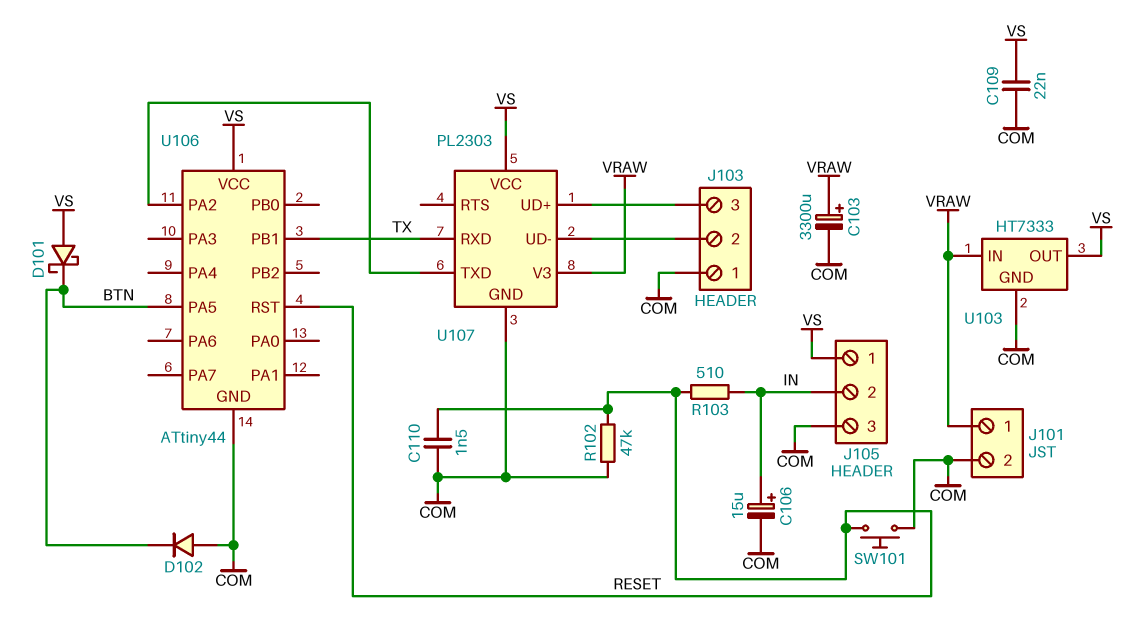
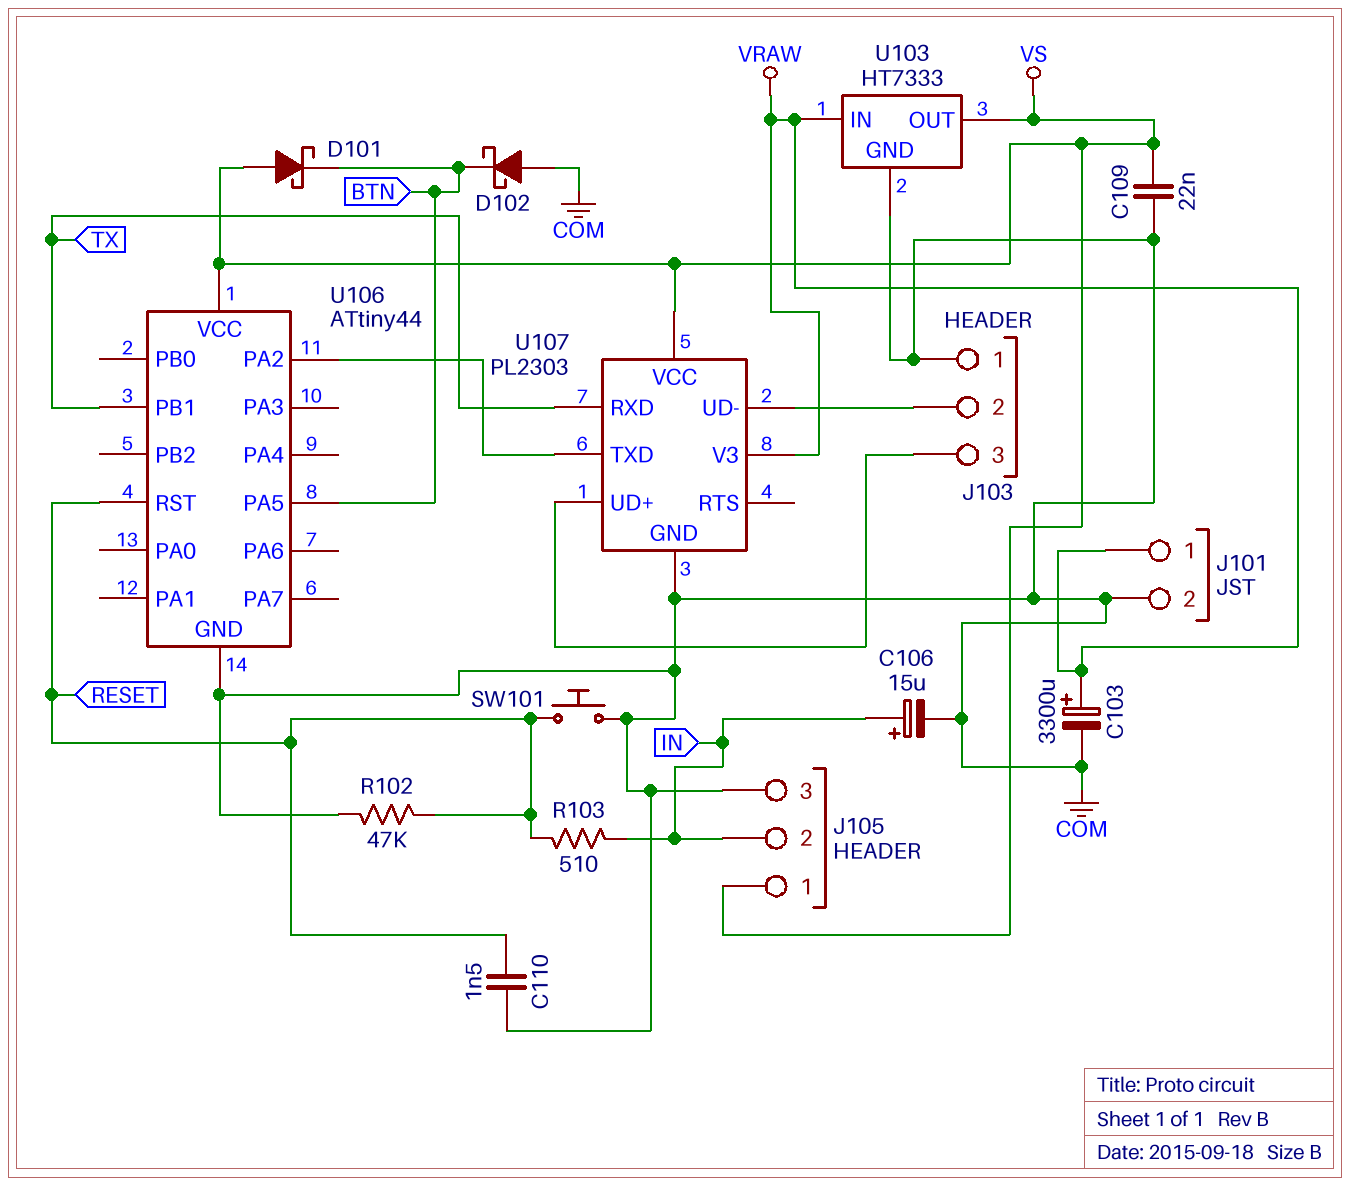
D102: diode (A COM, K BTN) -> schottky (A COM, K BTN)

